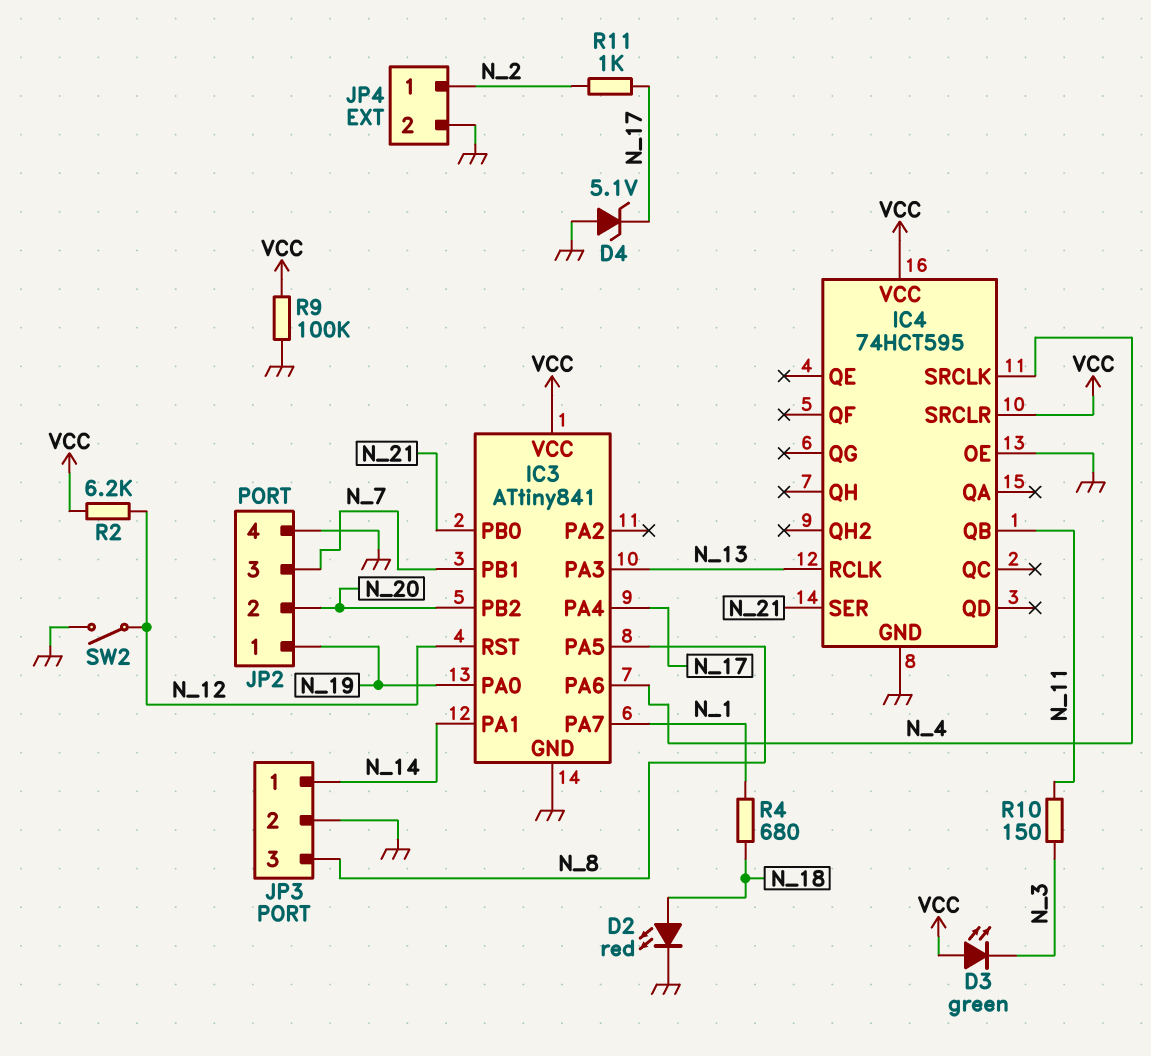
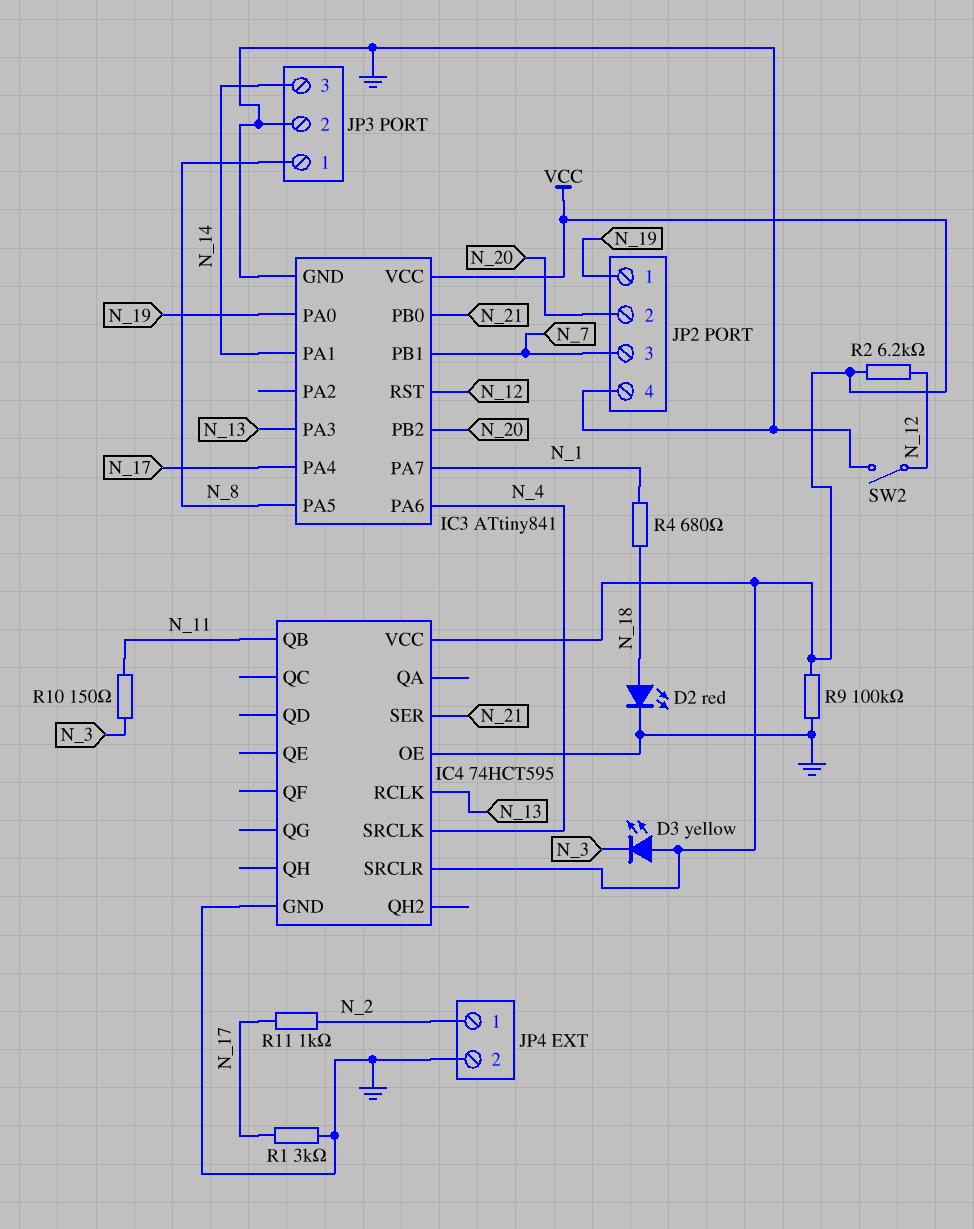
D3: LED green (A VCC, K N_3) -> LED yellow (A VCC, K N_3)
D4: zener 5.1V (A GND, K N_17) -> none
JP3 pin 1: N_14 -> N_8
JP3 pin 3: N_8 -> N_14
R1: none -> 3k (GND, N_17)

